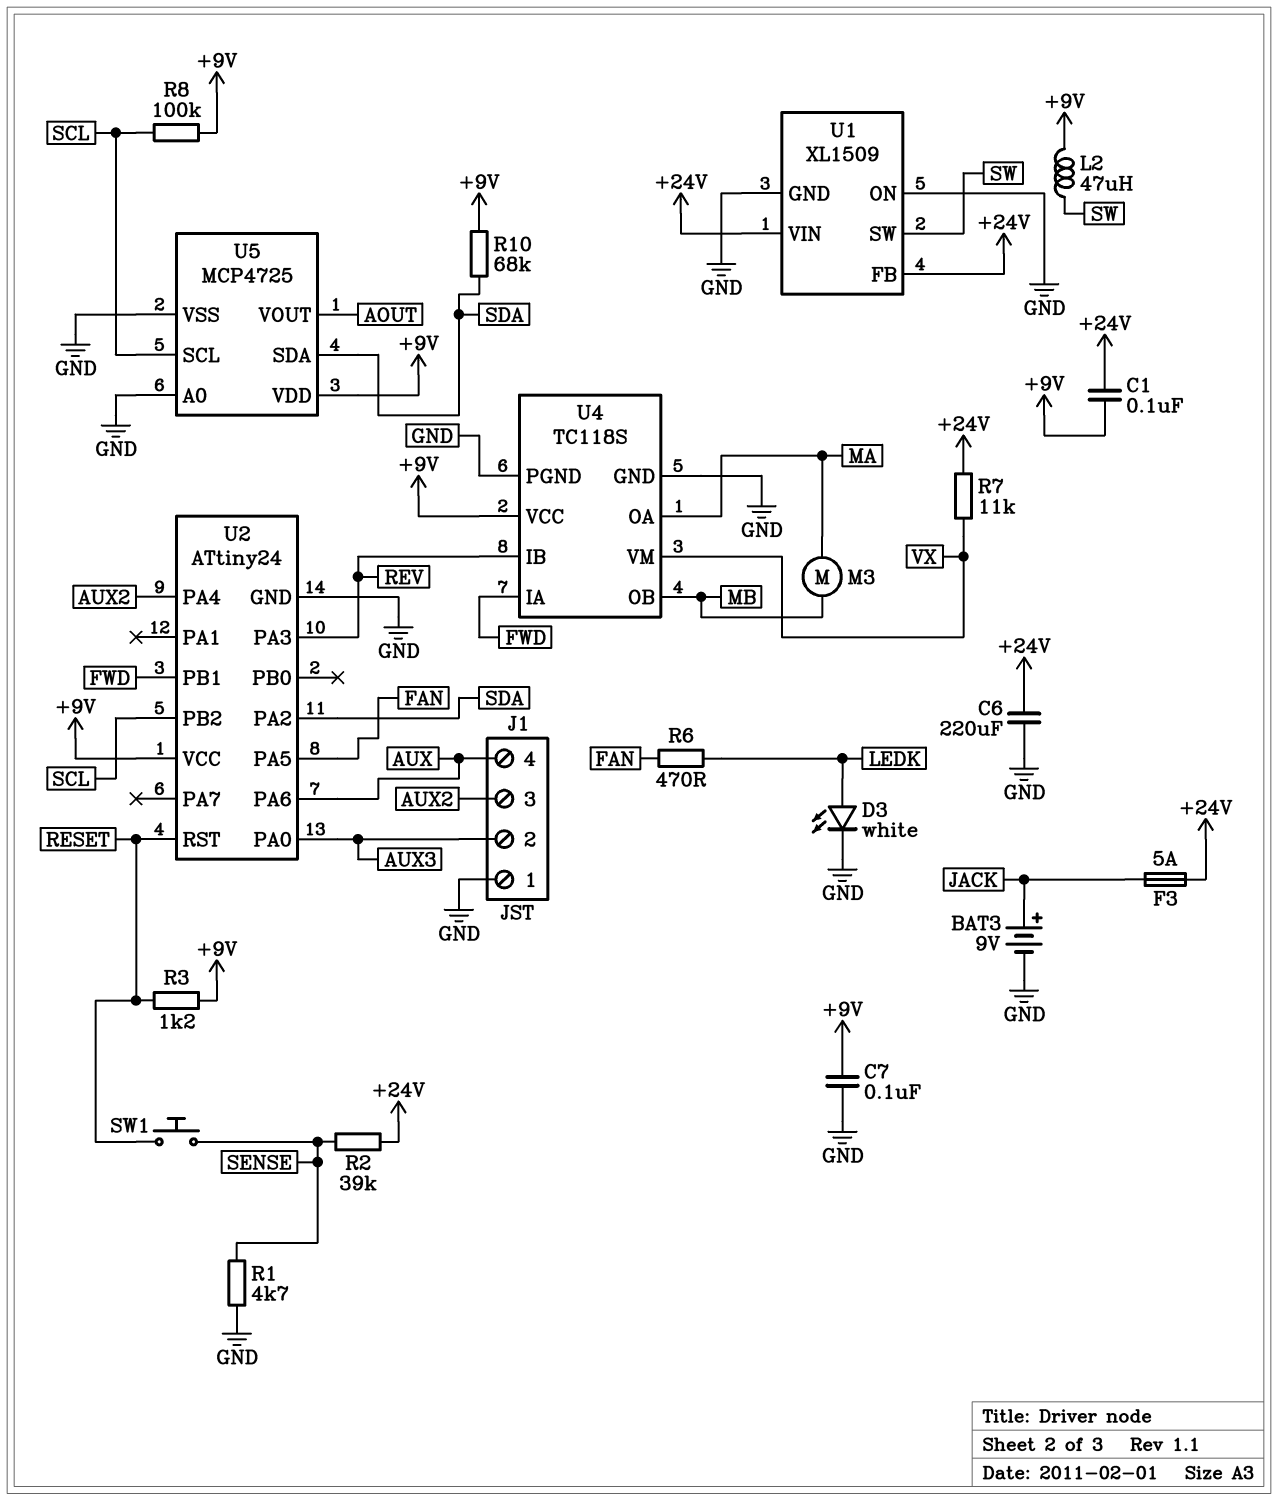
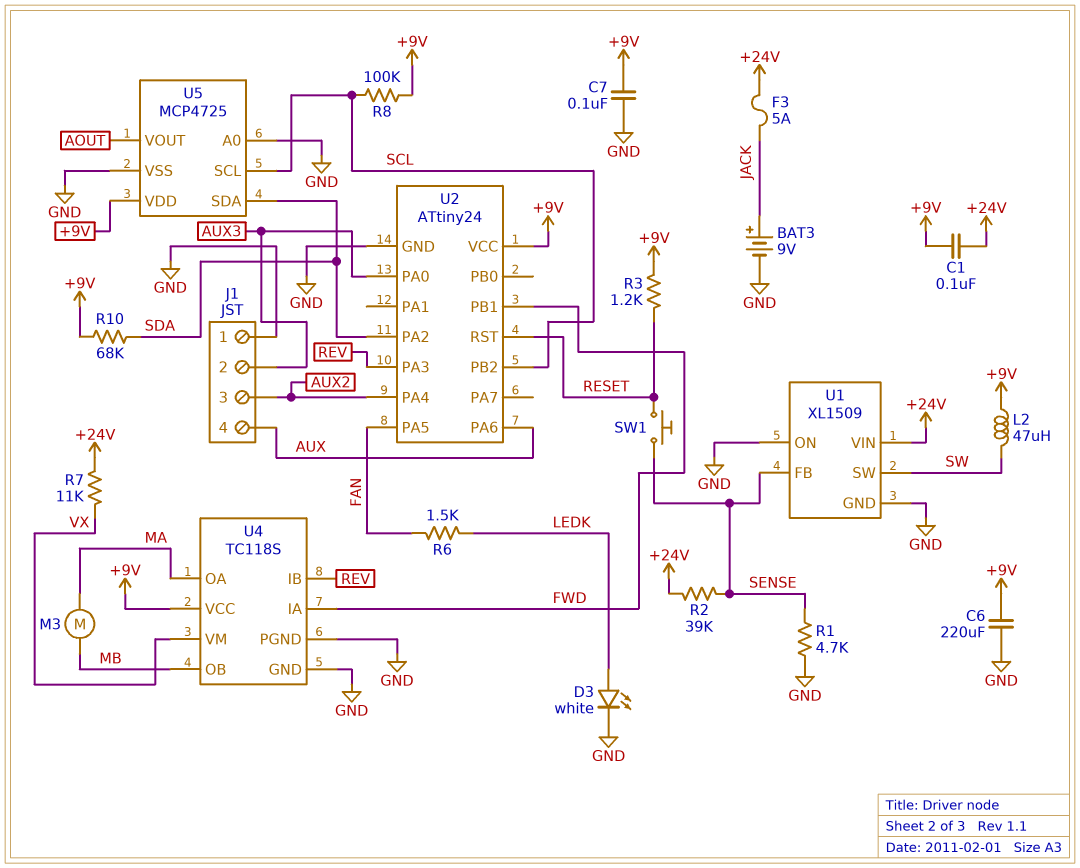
C6: 220uF (+24V, GND) -> 220uF (+9V, GND)
R6: 470 (FAN, LEDK) -> 1.5k (FAN, LEDK)
U1 pin FB: +24V -> SENSE

